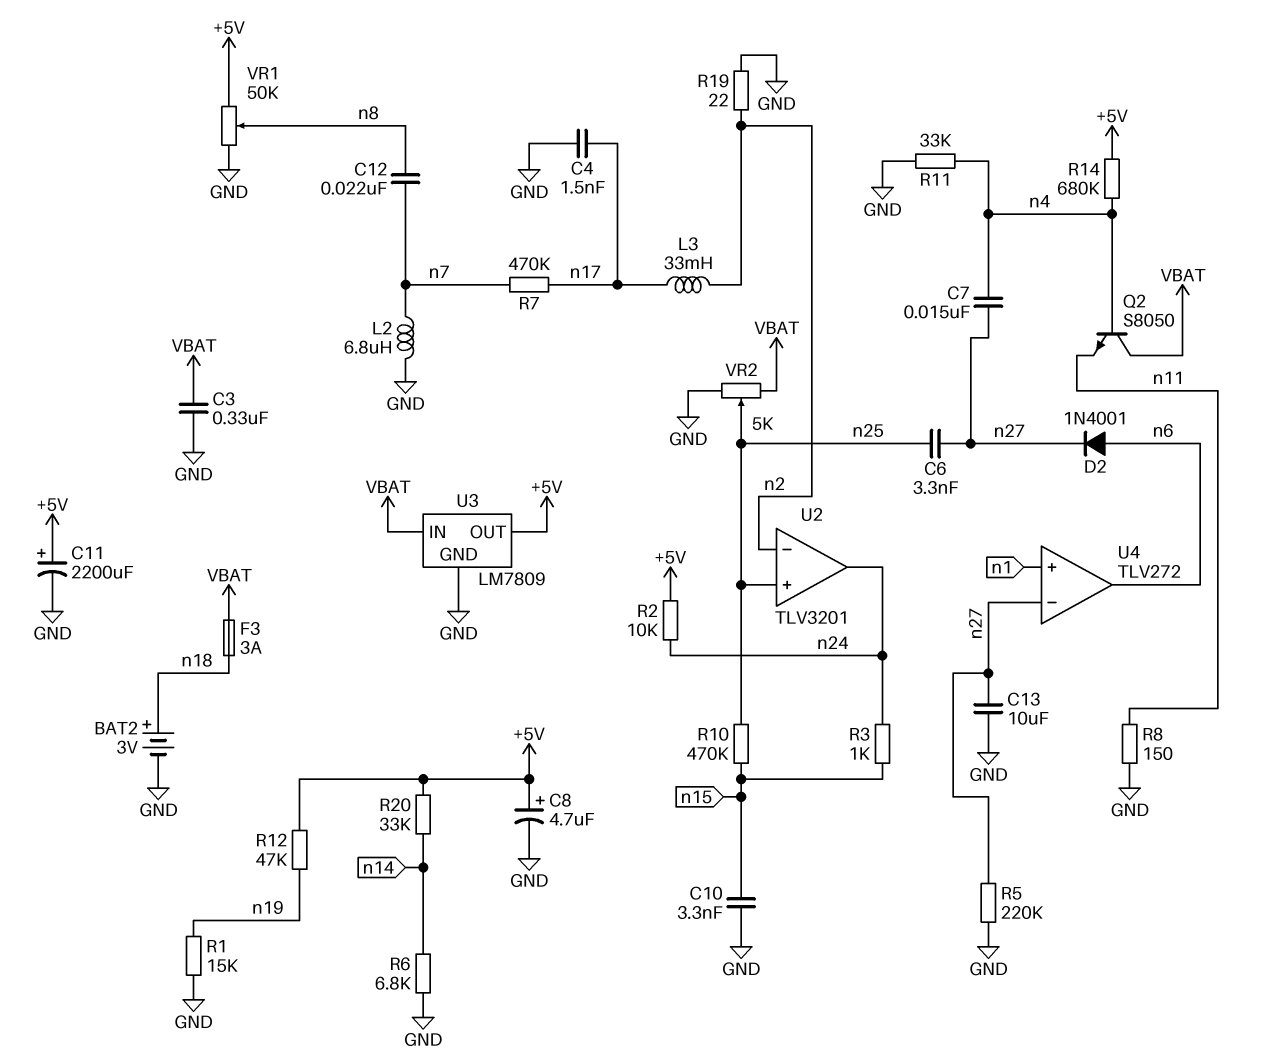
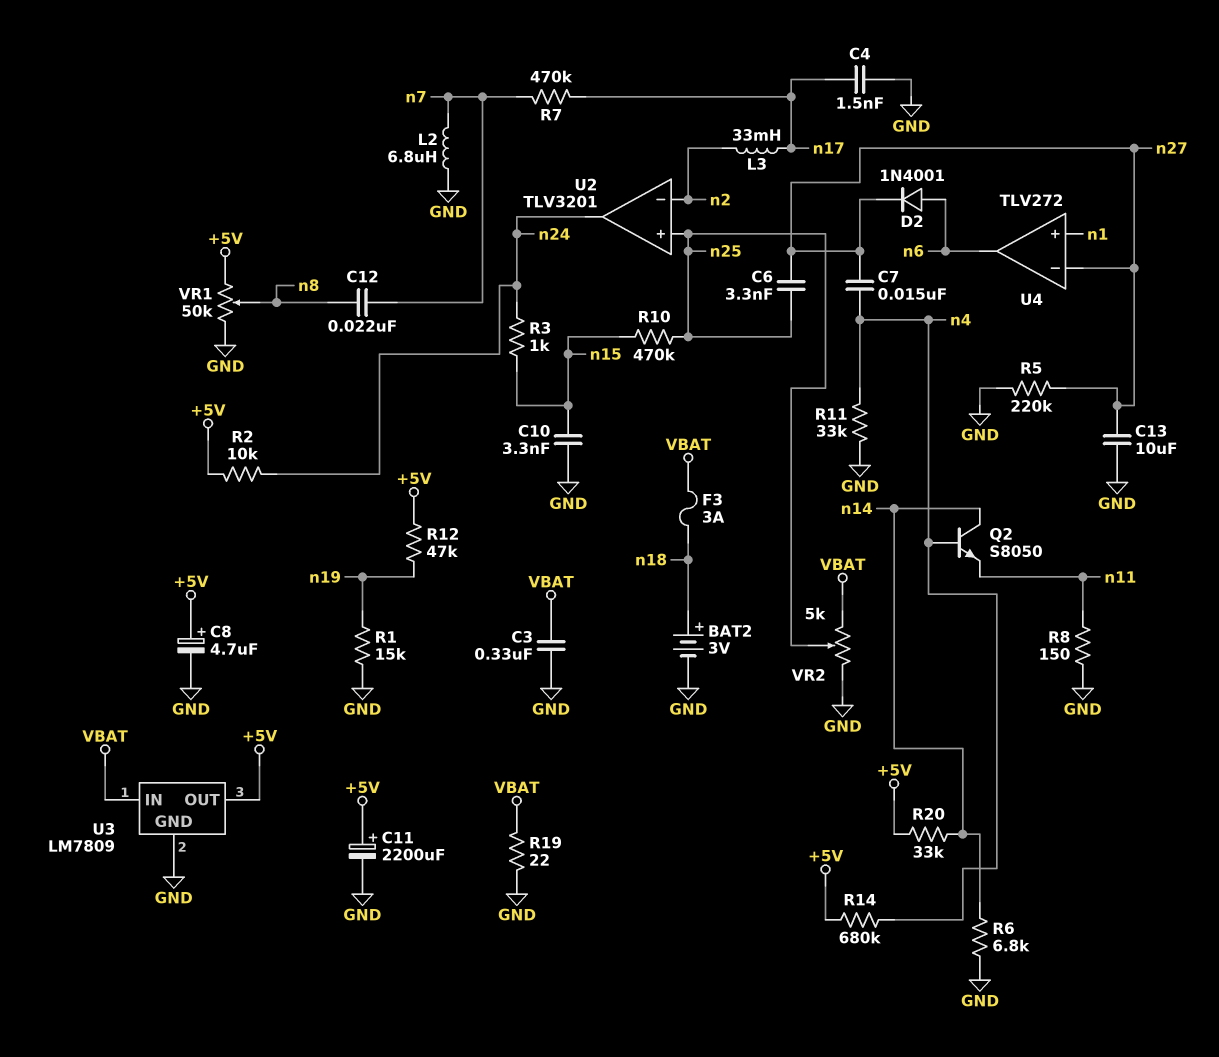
Q2: NPN S8050 (B n4, C VBAT, E n11) -> NPN S8050 (B n4, C n14, E n11)
R19: 22 (GND, n2) -> 22 (GND, VBAT)

